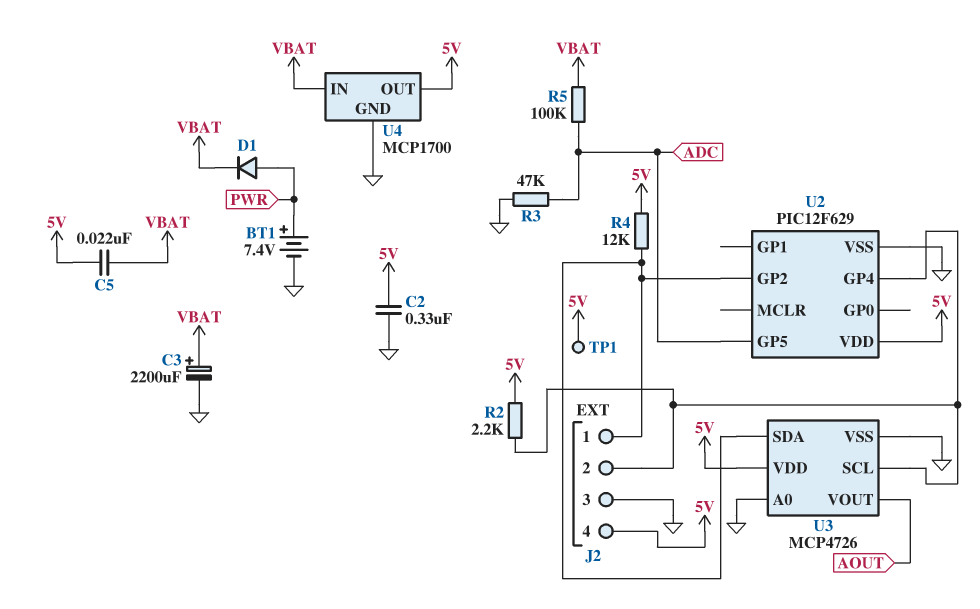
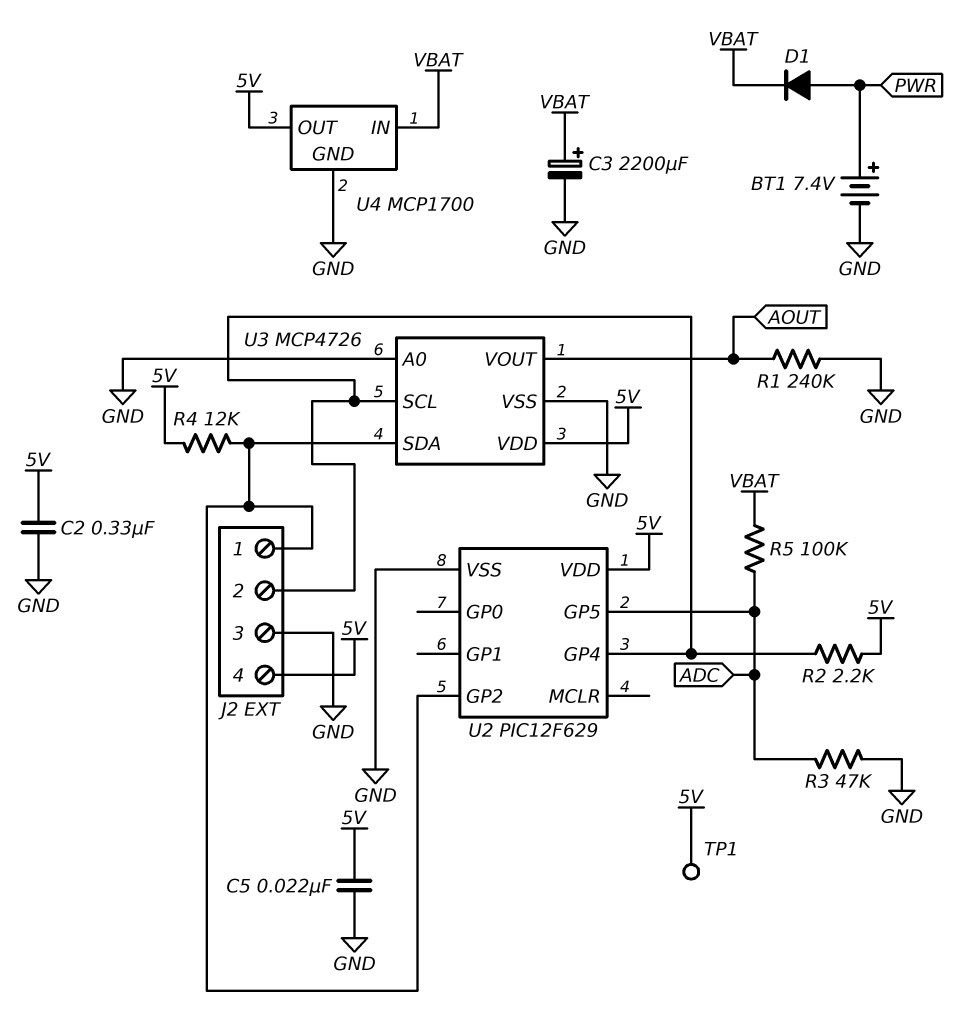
C5: 22nF (5V, VBAT) -> 22nF (5V, GND)
R1: none -> 240k (AOUT, GND)

